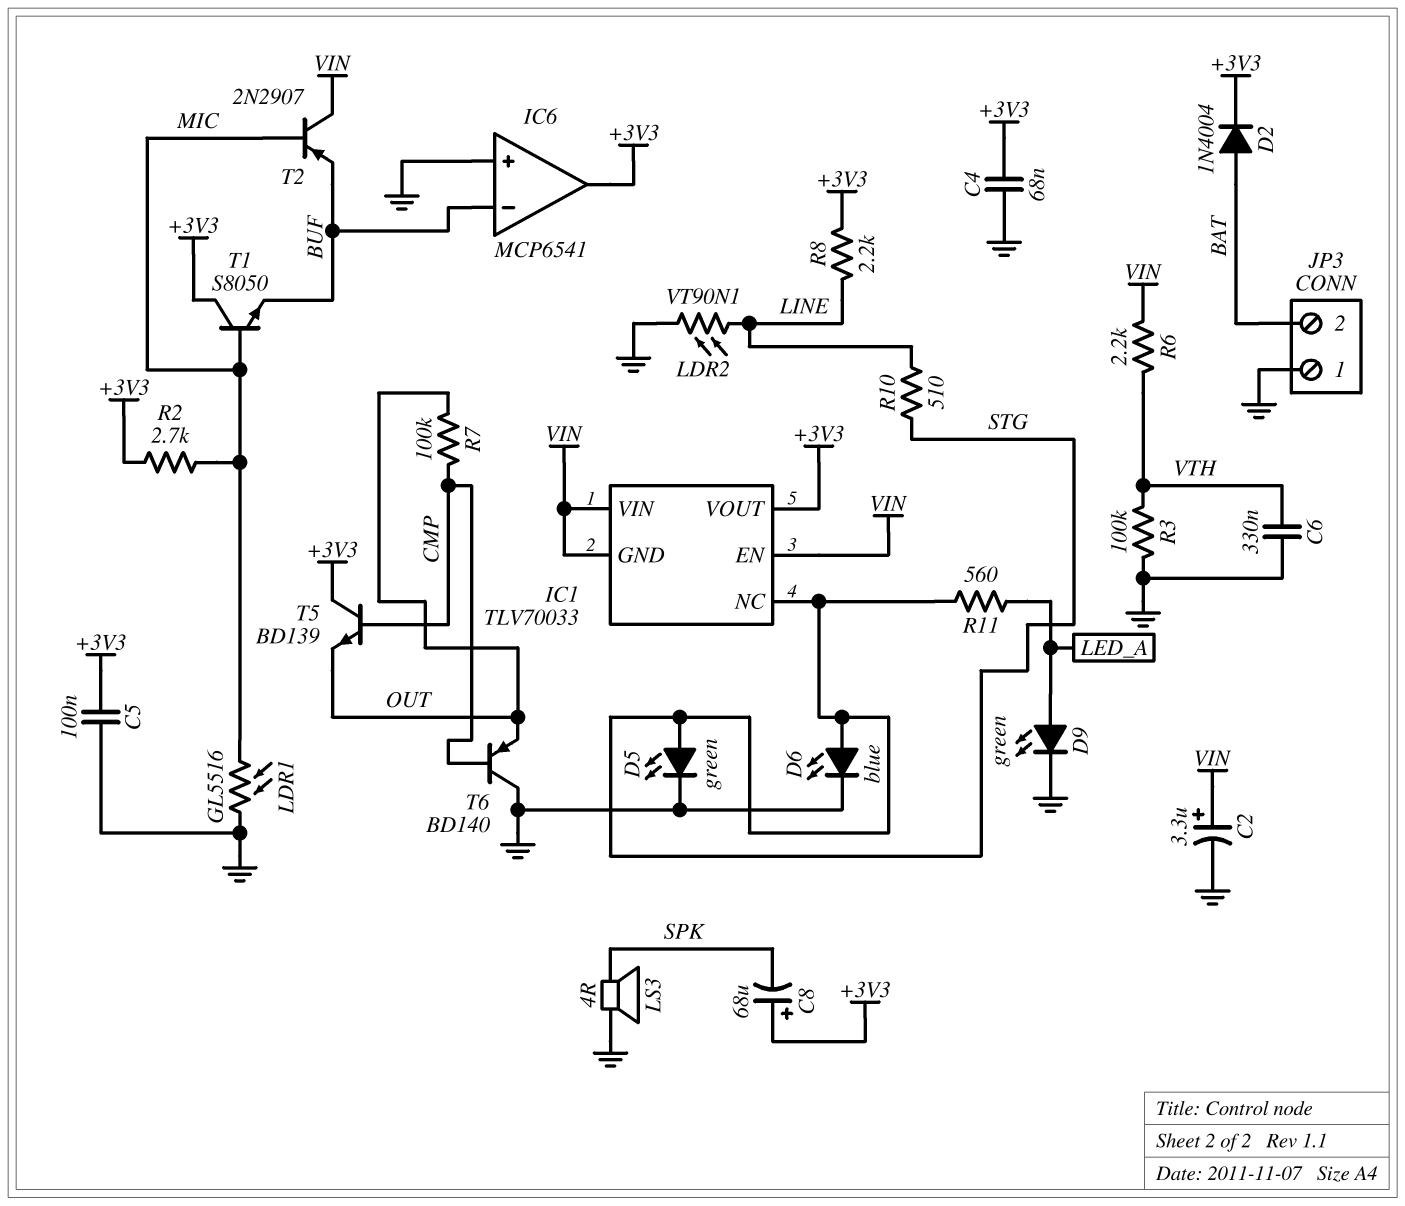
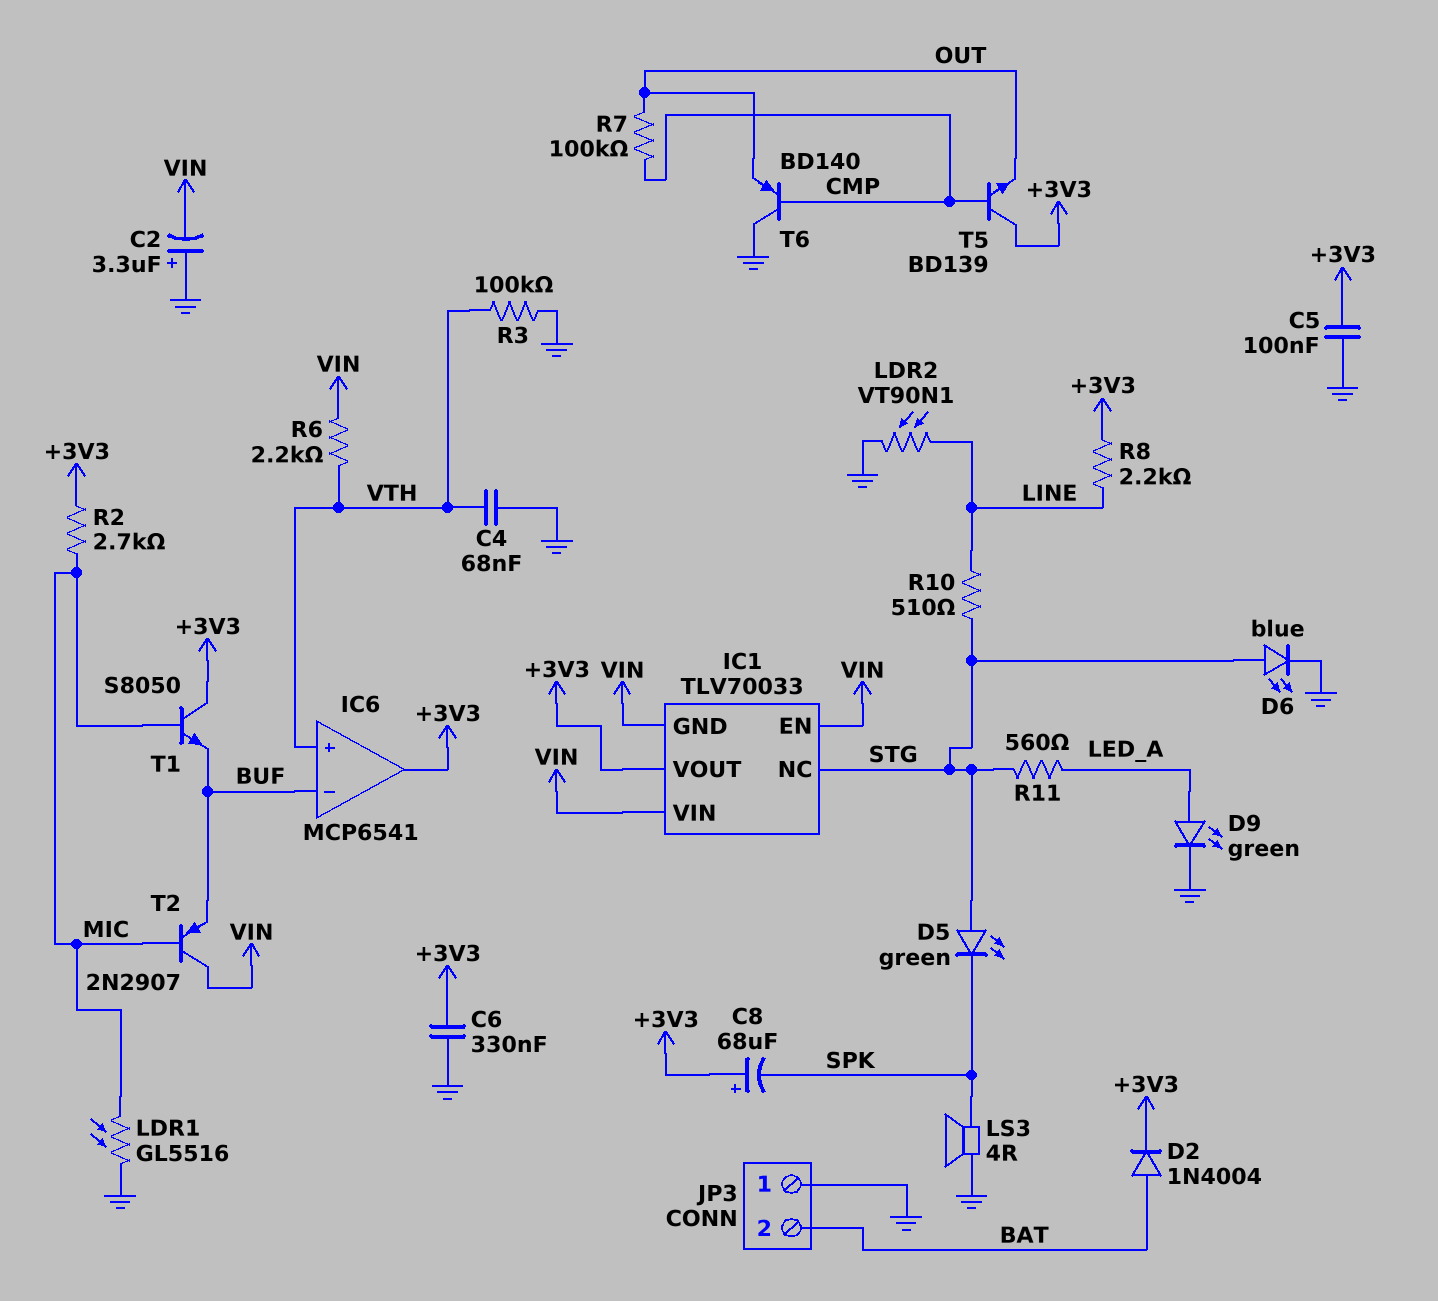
C2: 3.3uF (plus VIN, minus GND) -> 3.3uF (plus GND, minus VIN)
C4: 68nF (+3V3, GND) -> 68nF (GND, VTH)
C6: 330nF (GND, VTH) -> 330nF (+3V3, GND)
D5: LED green (A STG, K GND) -> LED green (A STG, K SPK)
IC6 pin in+: GND -> VTH

